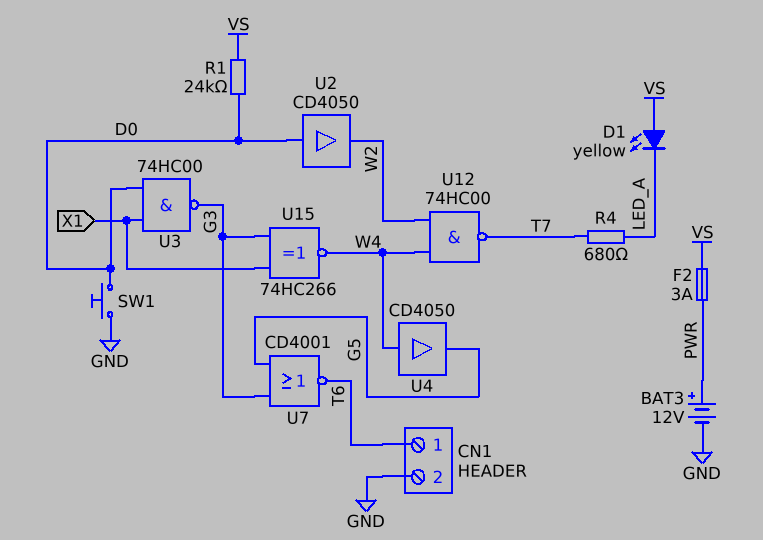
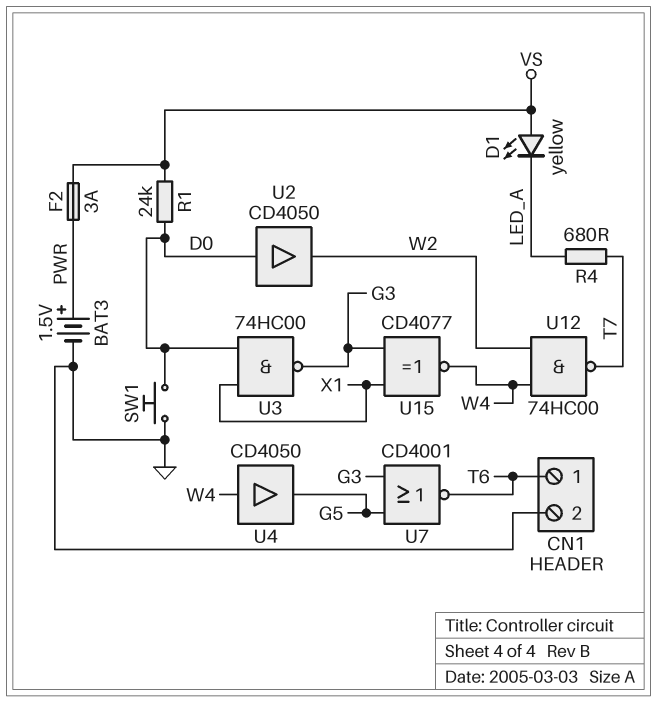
BAT3: 12V (plus PWR, minus GND) -> 1.5V (plus PWR, minus GND)
U15: XNOR 74HC266 (in G3, in X1, out W4) -> XNOR CD4077 (in G3, in X1, out W4)

